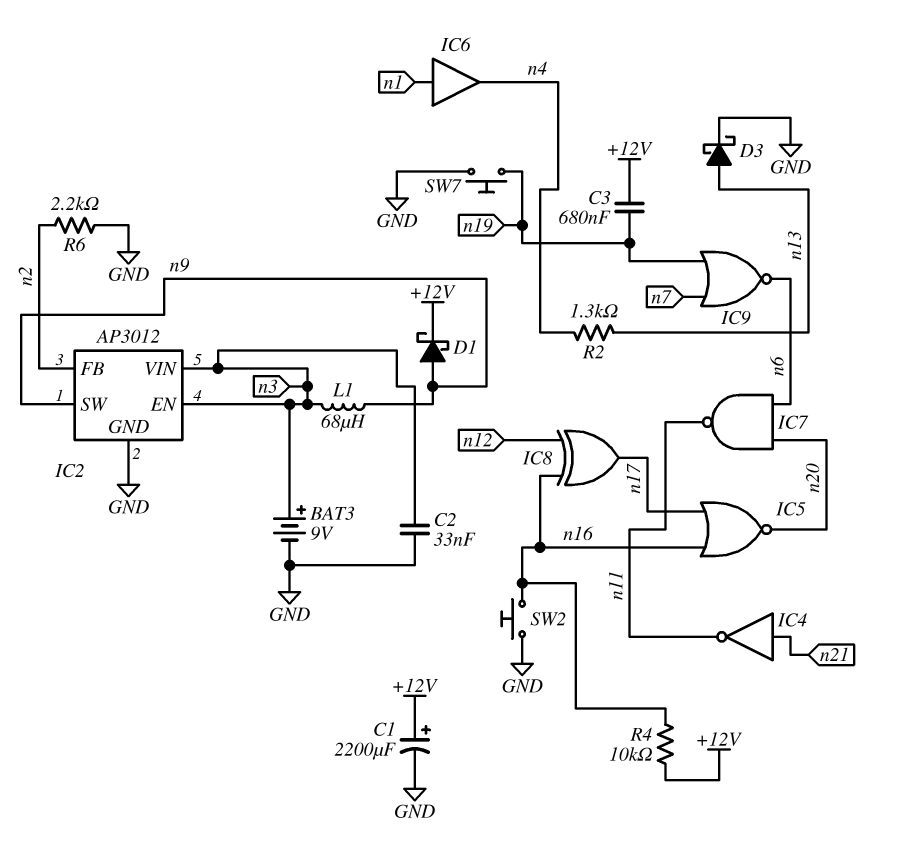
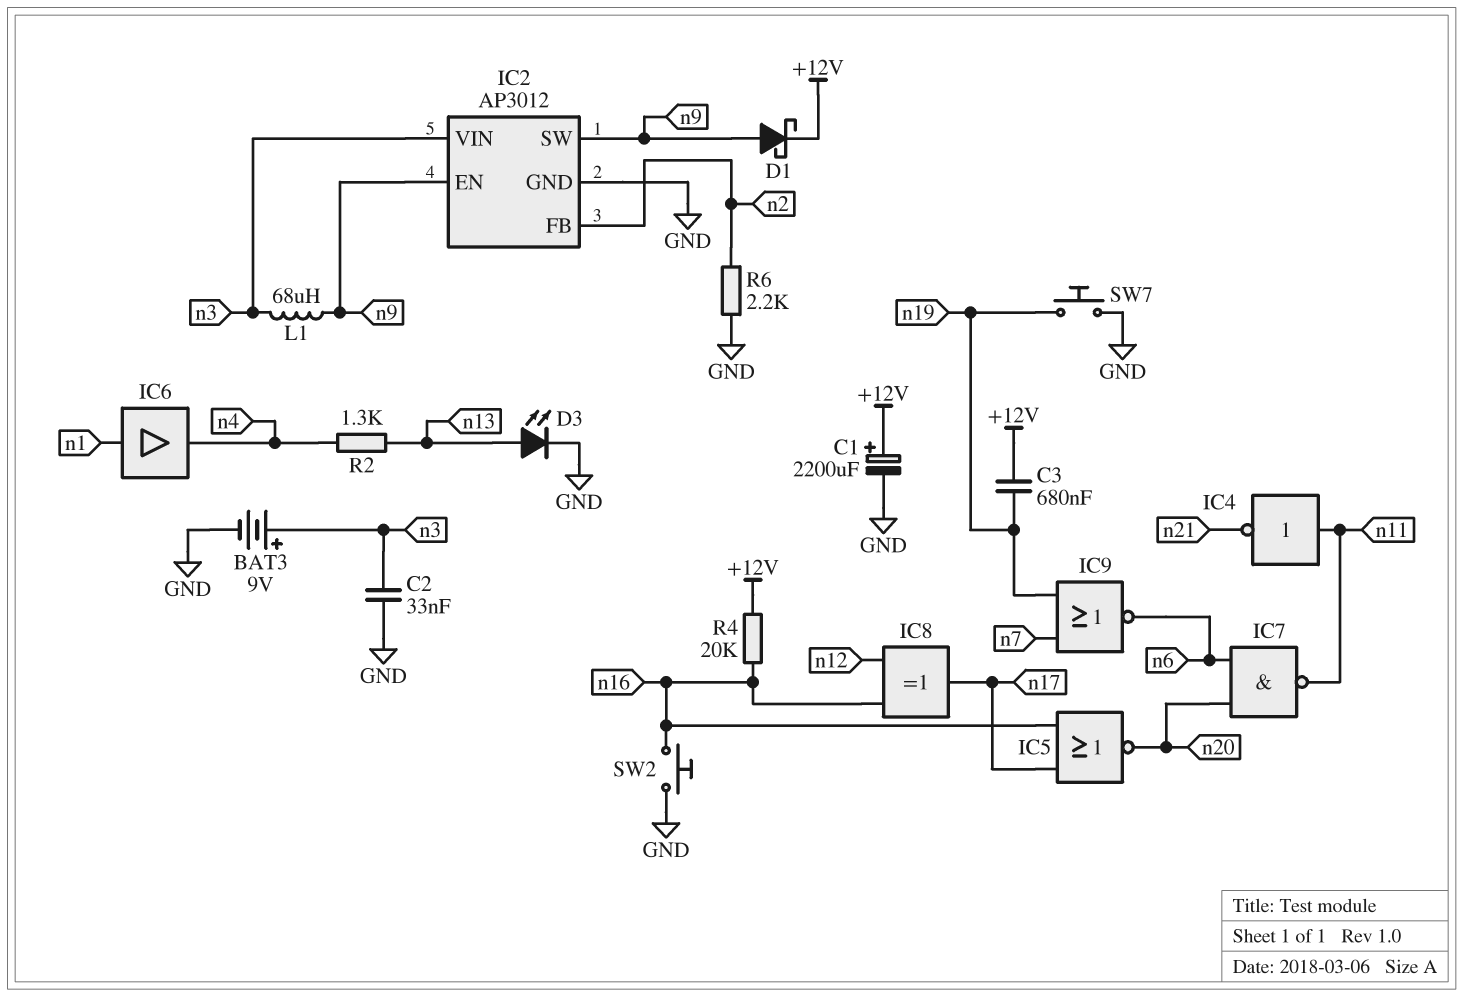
D3: schottky (A n13, K GND) -> LED (A n13, K GND)
IC2 pin EN: n3 -> n9
IC4: NOT (in n21, out n11) -> NOT (in n11, out n21)
R4: 10k (+12V, n16) -> 20k (+12V, n16)

